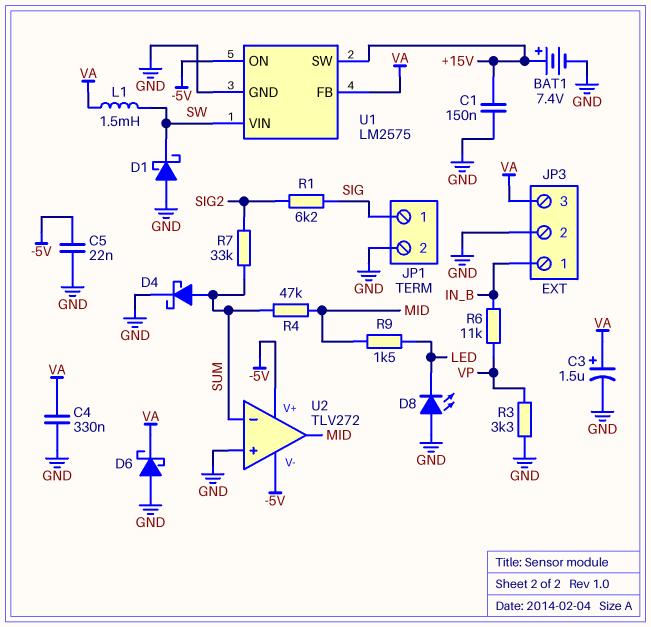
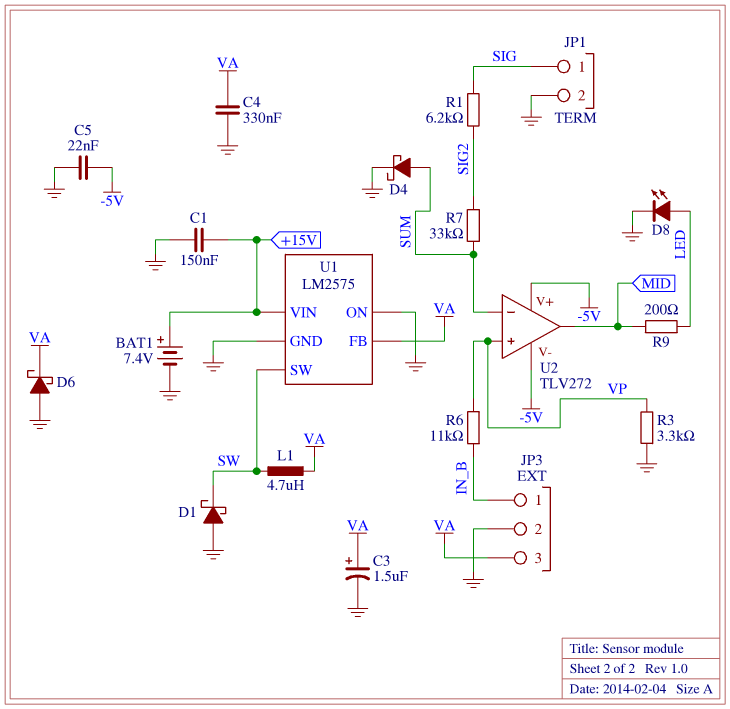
D8: LED (A GND, K LED) -> LED (A LED, K GND)
L1: 1.5mH (SW, VA) -> 4.7uH (SW, VA)
R4: 47k (MID, SUM) -> none
R9: 1.5k (LED, MID) -> 200 (LED, MID)
U1 pin ON: -5V -> GND
U1 pin SW: +15V -> SW
U1 pin VIN: SW -> +15V
U2 pin in+: GND -> VP

